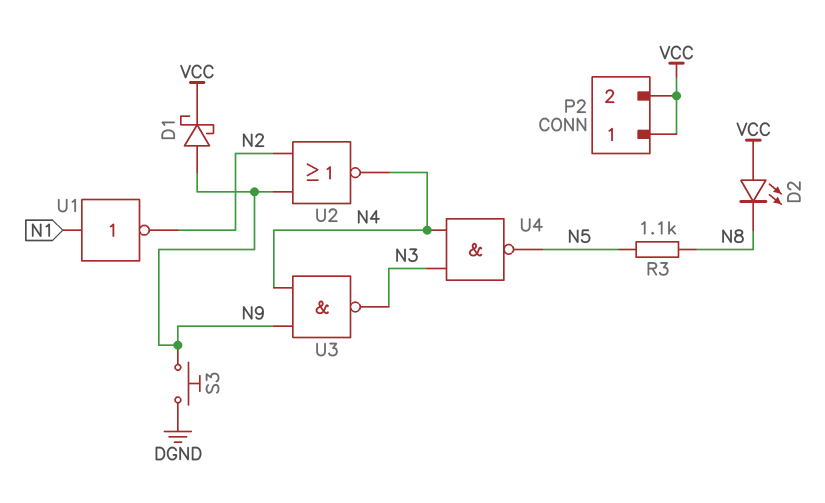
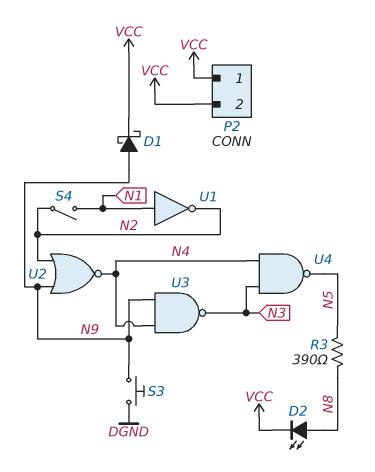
D2: LED (A VCC, K N8) -> LED (A N8, K VCC)
R3: 1.1k (N5, N8) -> 390 (N5, N8)
S4: none -> switch (N1, N2)

